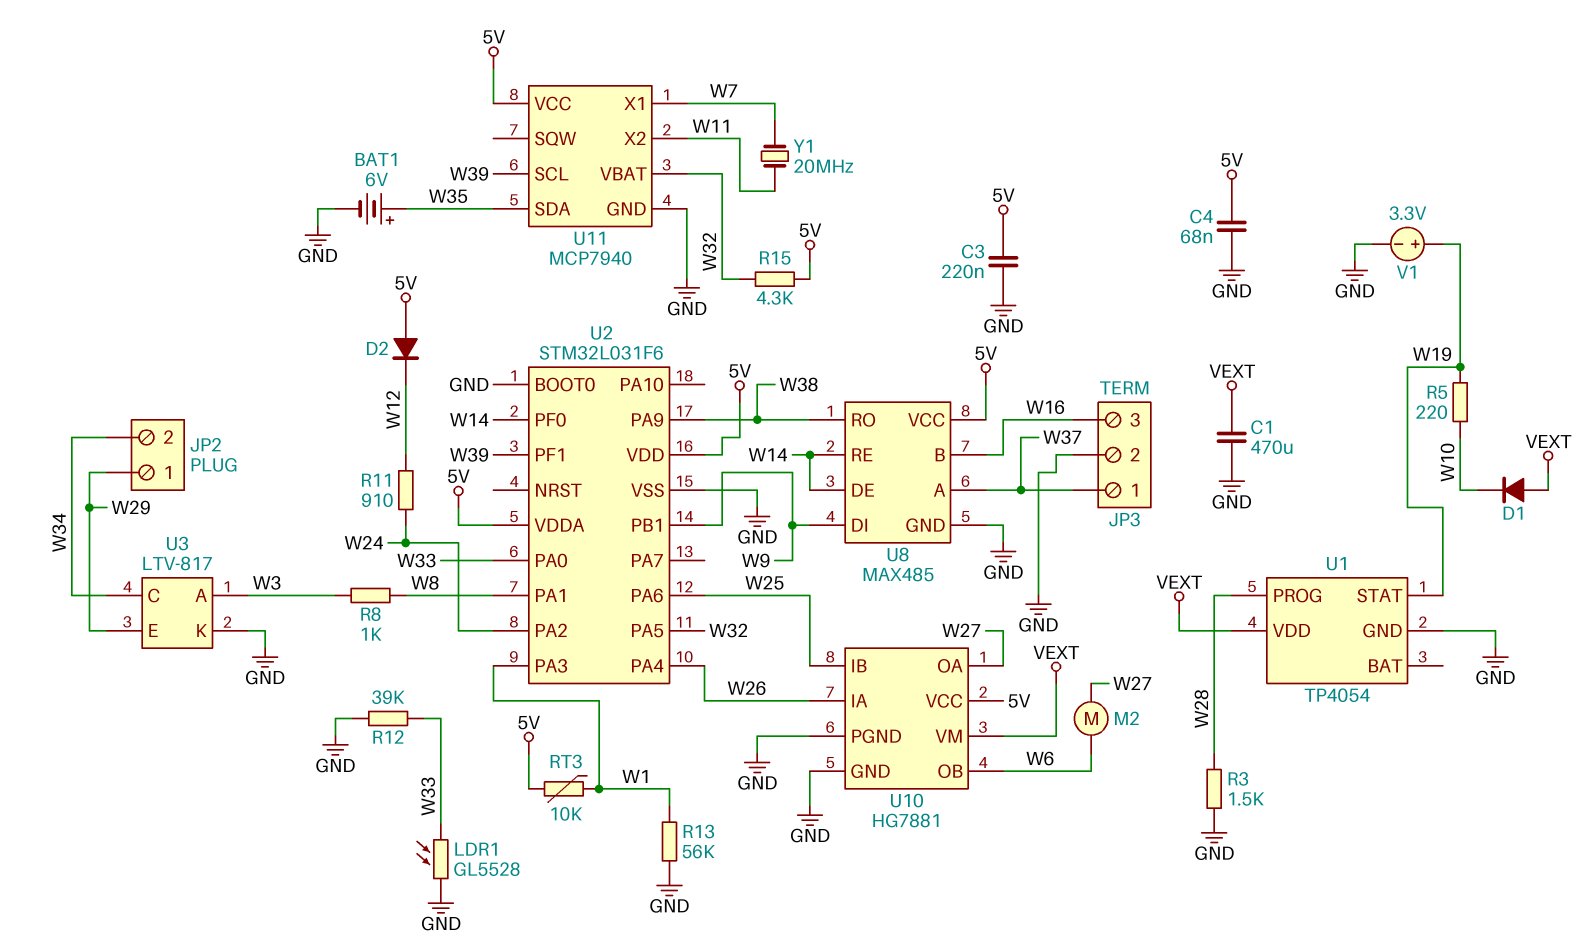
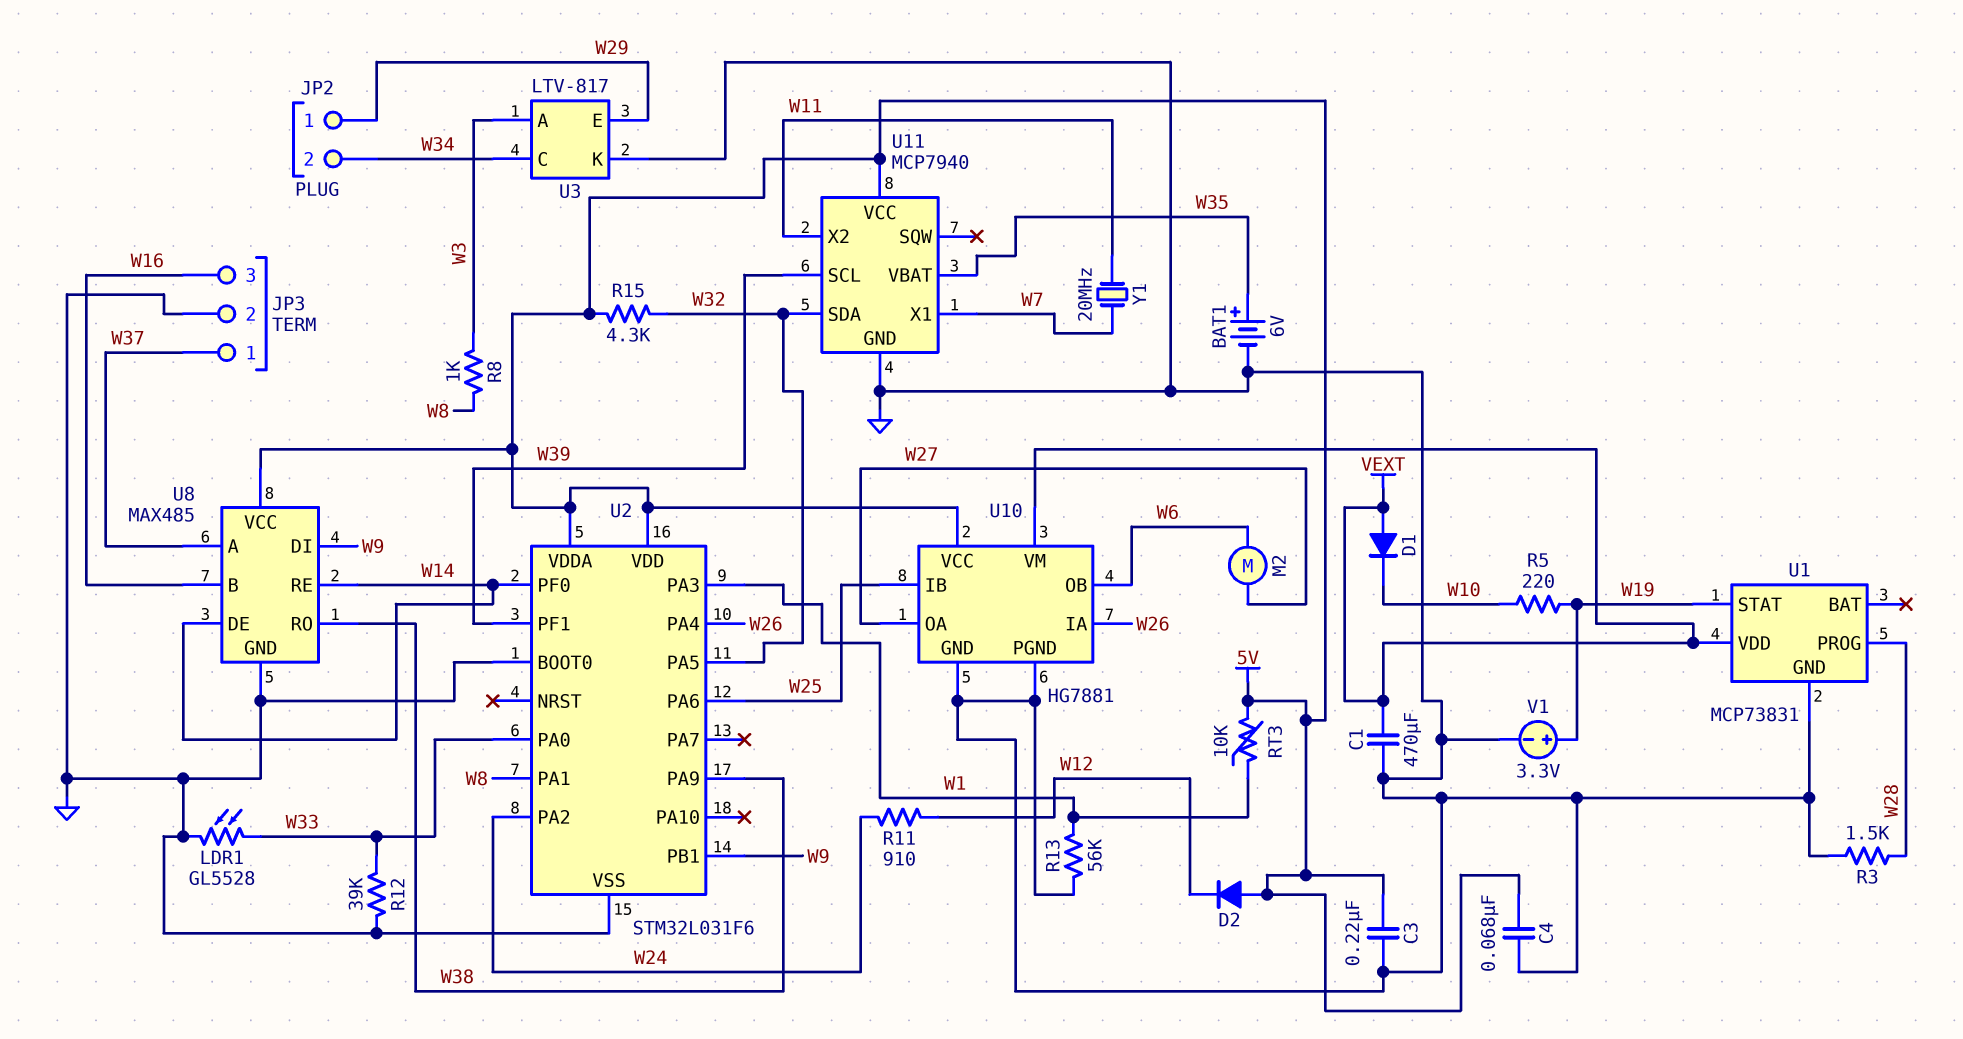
U1: TP4054 -> MCP73831
U11 pin SDA: W35 -> W32
U11 pin VBAT: W32 -> W35

